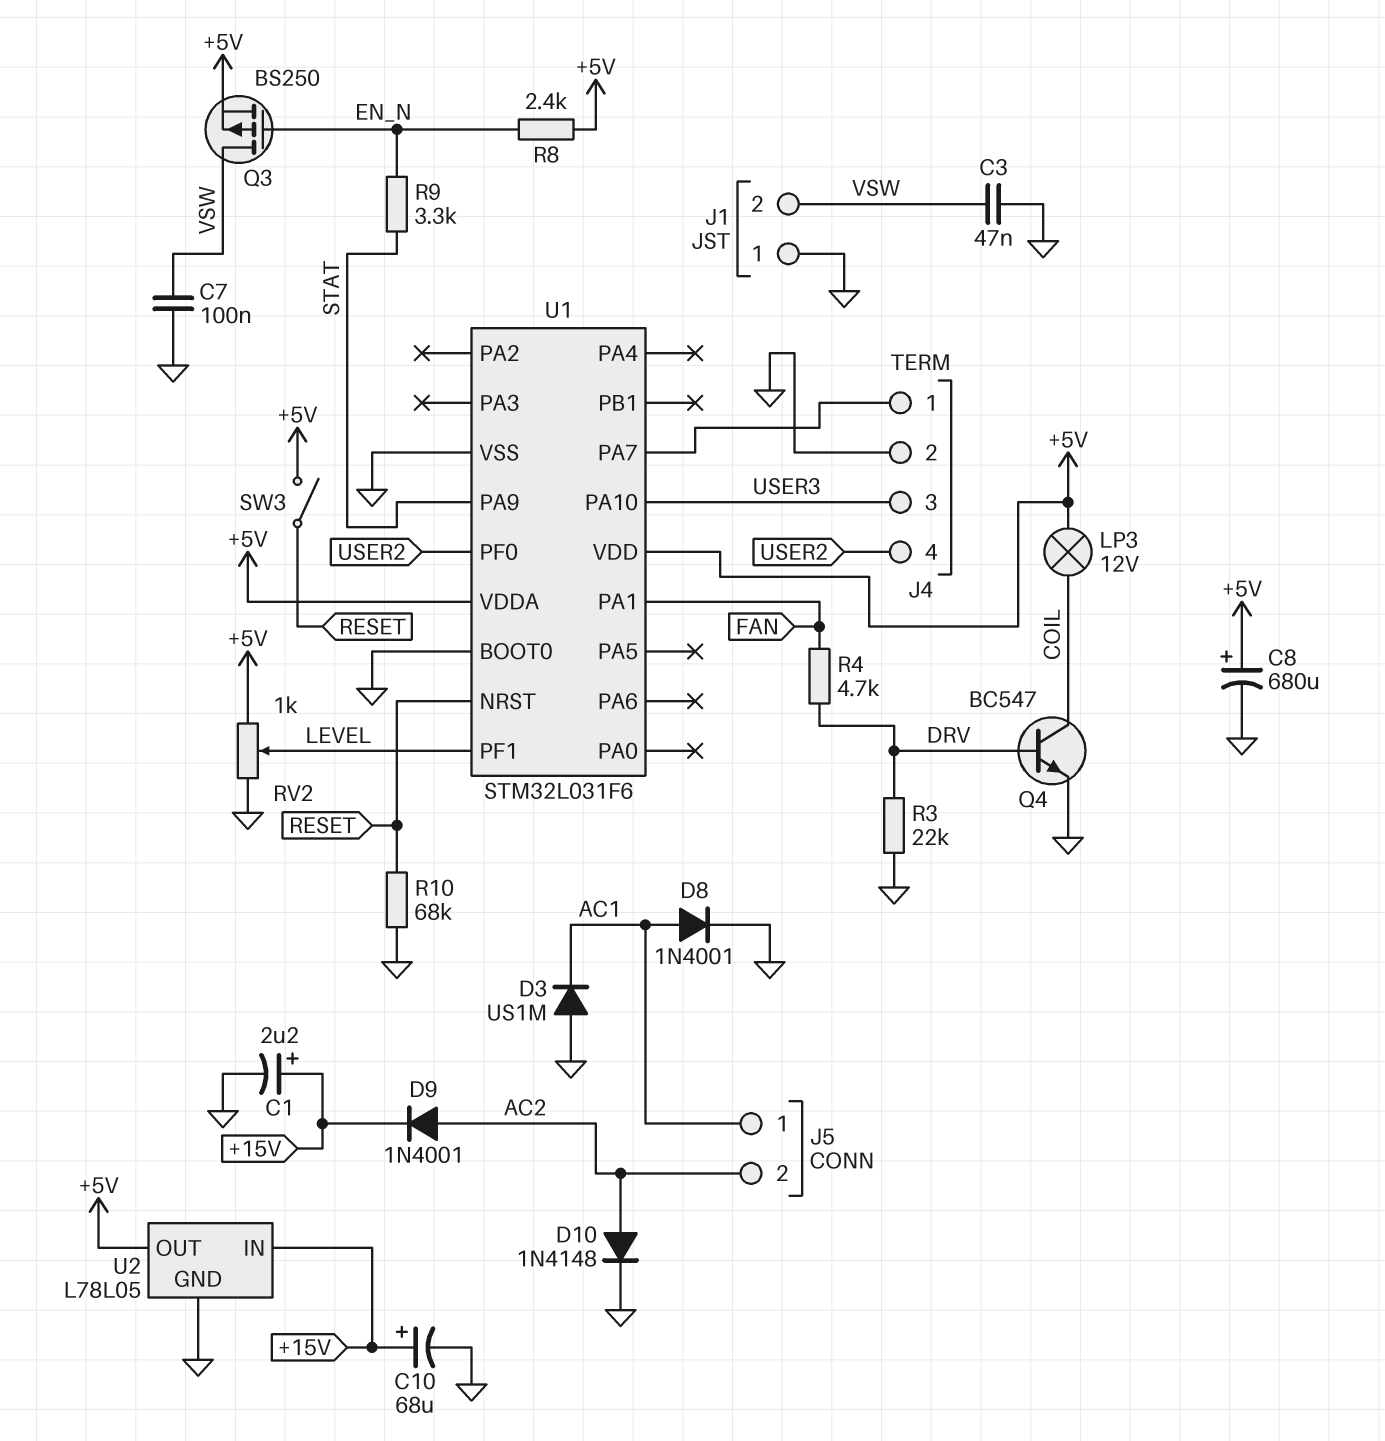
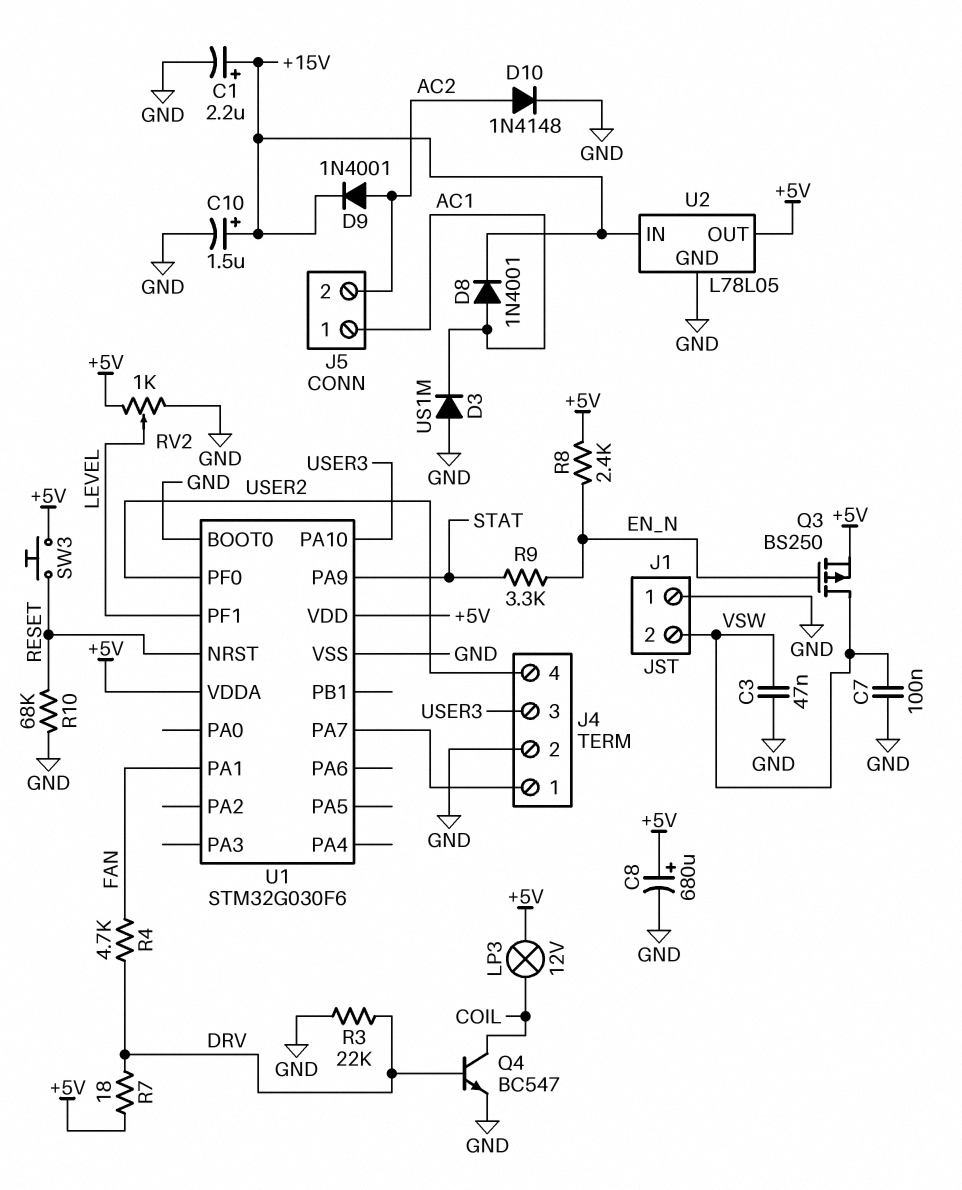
C10: 68uF (plus +15V, minus GND) -> 1.5uF (plus +15V, minus GND)
D8: diode 1N4001 (A AC1, K GND) -> diode 1N4001 (A AC1, K +15V)
R7: none -> 18 (+5V, DRV)
SW3: switch (+5V, RESET) -> button (+5V, RESET)
U1: STM32L031F6 -> STM32G030F6

